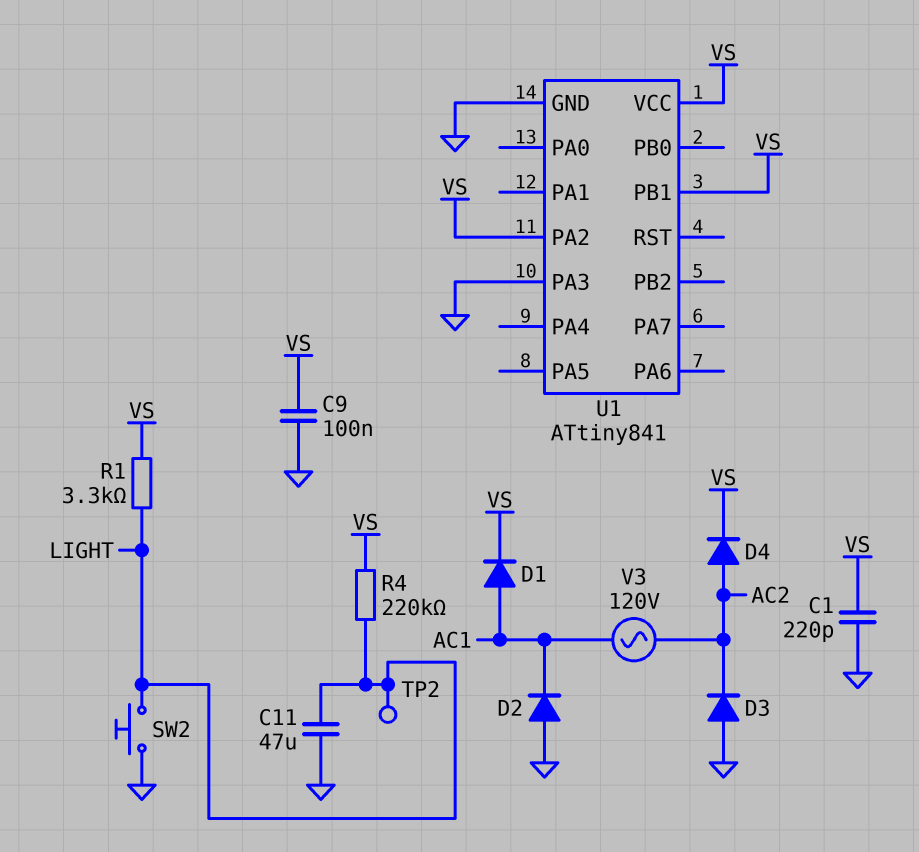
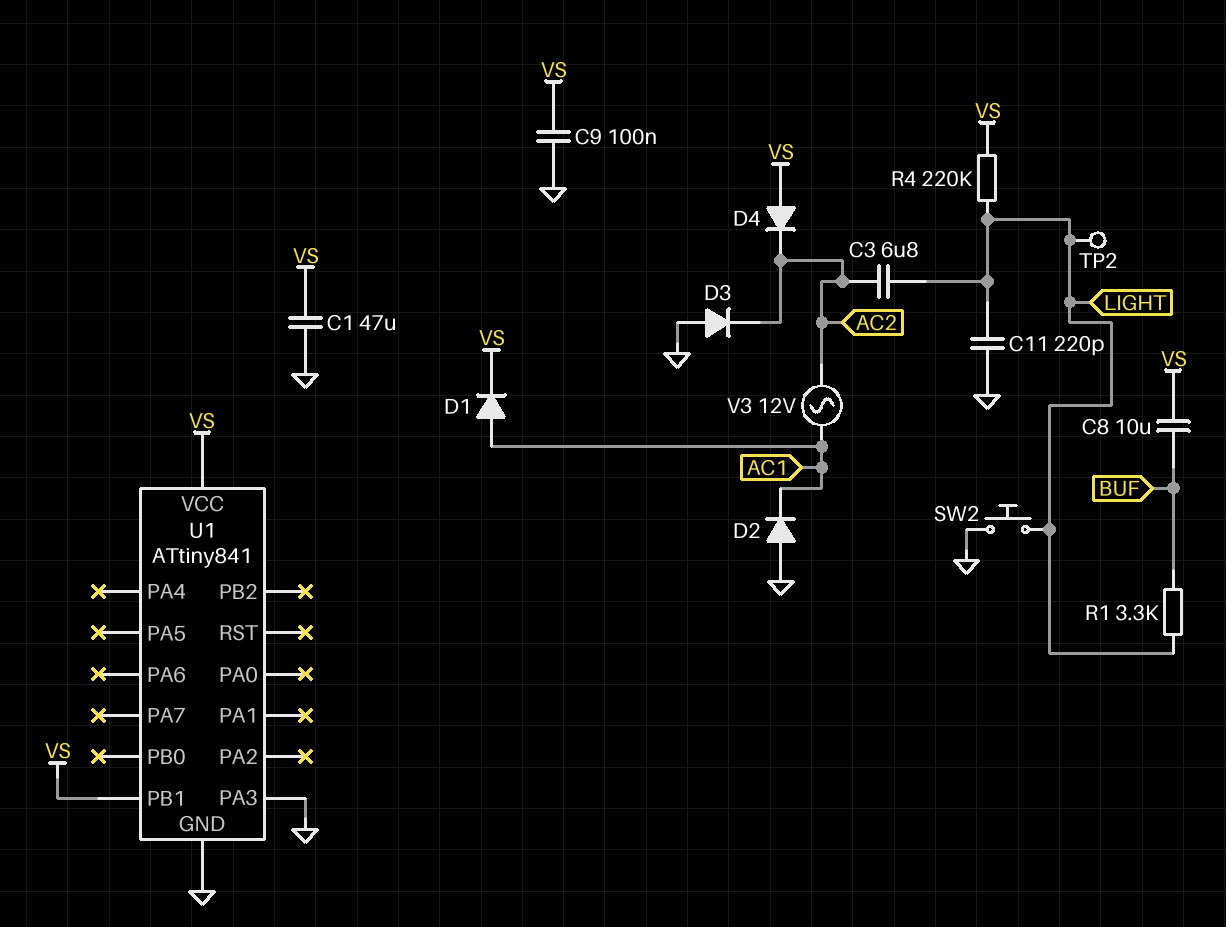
C1: 220pF (GND, VS) -> 47uF (GND, VS)
C3: none -> 6.8uF (AC2, LIGHT)
C8: none -> 10uF (BUF, VS)
C11: 47uF (GND, LIGHT) -> 220pF (GND, LIGHT)
D4: diode (A AC2, K VS) -> diode (A VS, K AC2)
R1: 3.3k (LIGHT, VS) -> 3.3k (BUF, LIGHT)
U1 pin PA2: VS -> none
V3: AC 120V (AC1, AC2) -> AC 12V (AC1, AC2)

